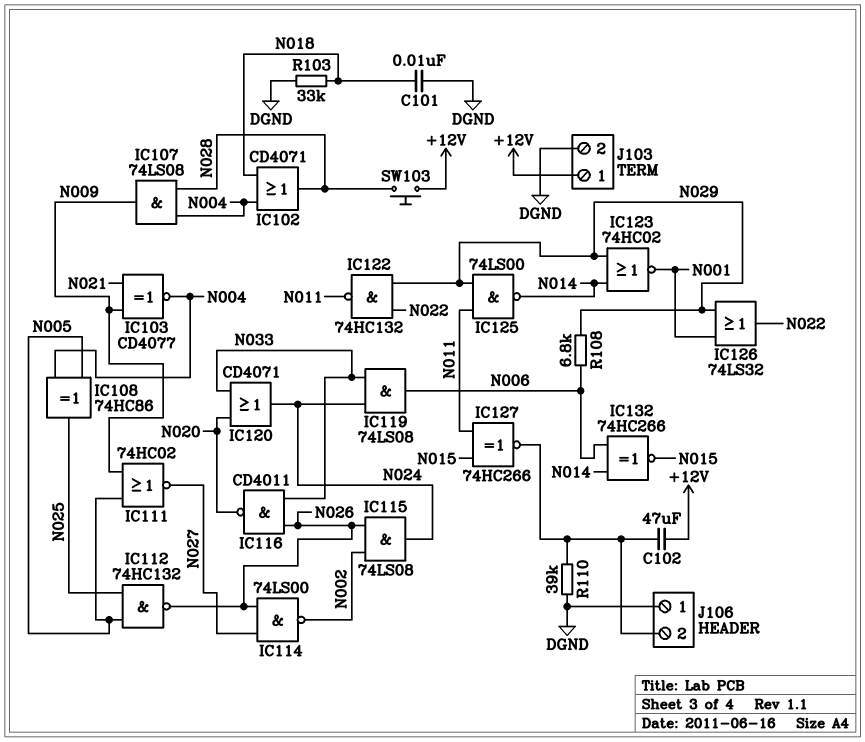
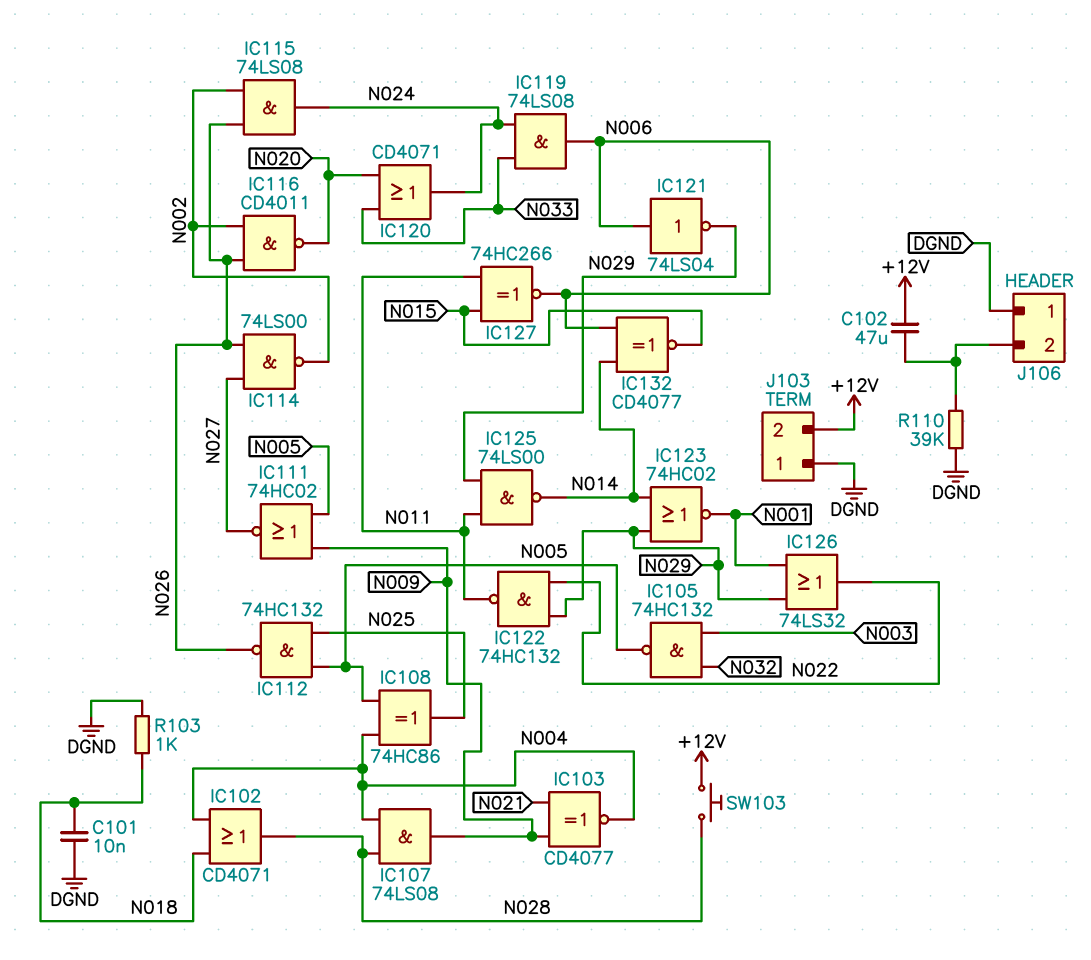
IC105: none -> NAND 74HC132 (in N003, in N032, out N005)
IC116: NAND CD4011 (in N026, in N033, out N020) -> NAND CD4011 (in N002, in N026, out N020)
IC121: none -> NOT 74LS04 (in N006, out N029)
IC127: XNOR 74HC266 (in N011, in N015, out J106/2) -> XNOR 74HC266 (in N011, in N015, out N006)
IC132: XNOR 74HC266 (in N006, in N014, out N015) -> XNOR CD4077 (in N006, in N014, out N015)
J103 pin 1: +12V -> DGND
J103 pin 2: DGND -> +12V
R103: 33k (DGND, N018) -> 1k (DGND, N018)
R108: 6.8k (N006, N029) -> none

